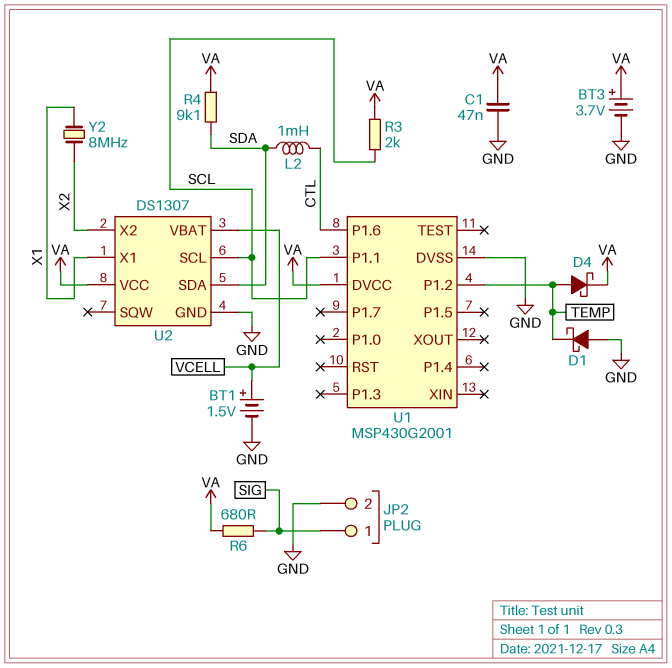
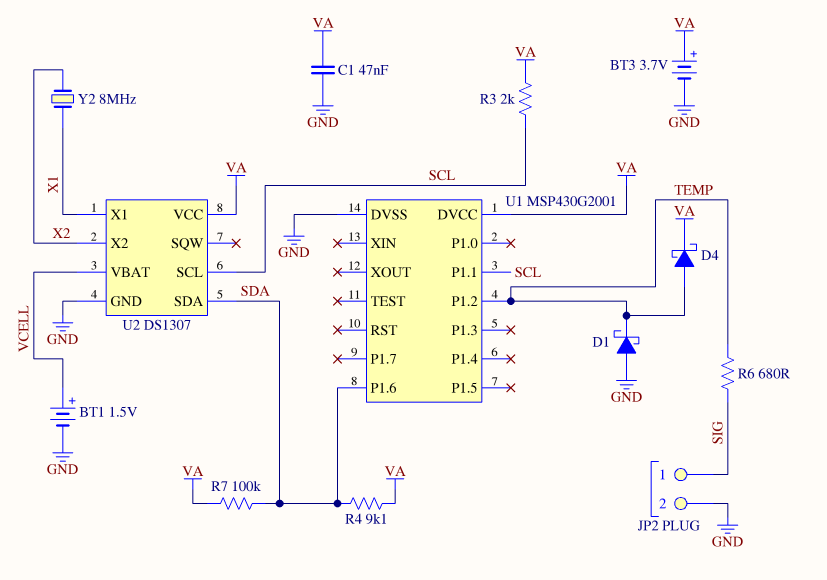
L2: 1mH (CTL, SDA) -> none
R6: 680 (SIG, VA) -> 680 (SIG, TEMP)
R7: none -> 100k (SDA, VA)
U1 pin P1.6: CTL -> SDA

